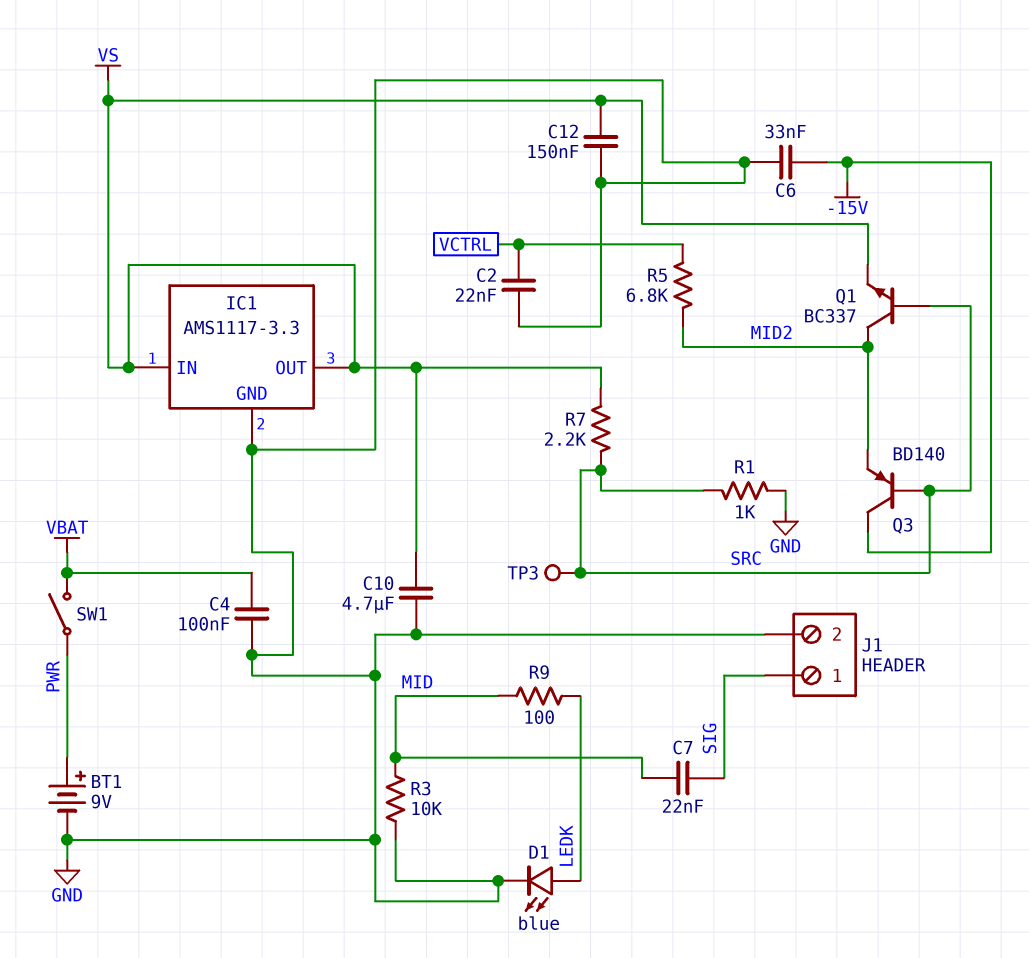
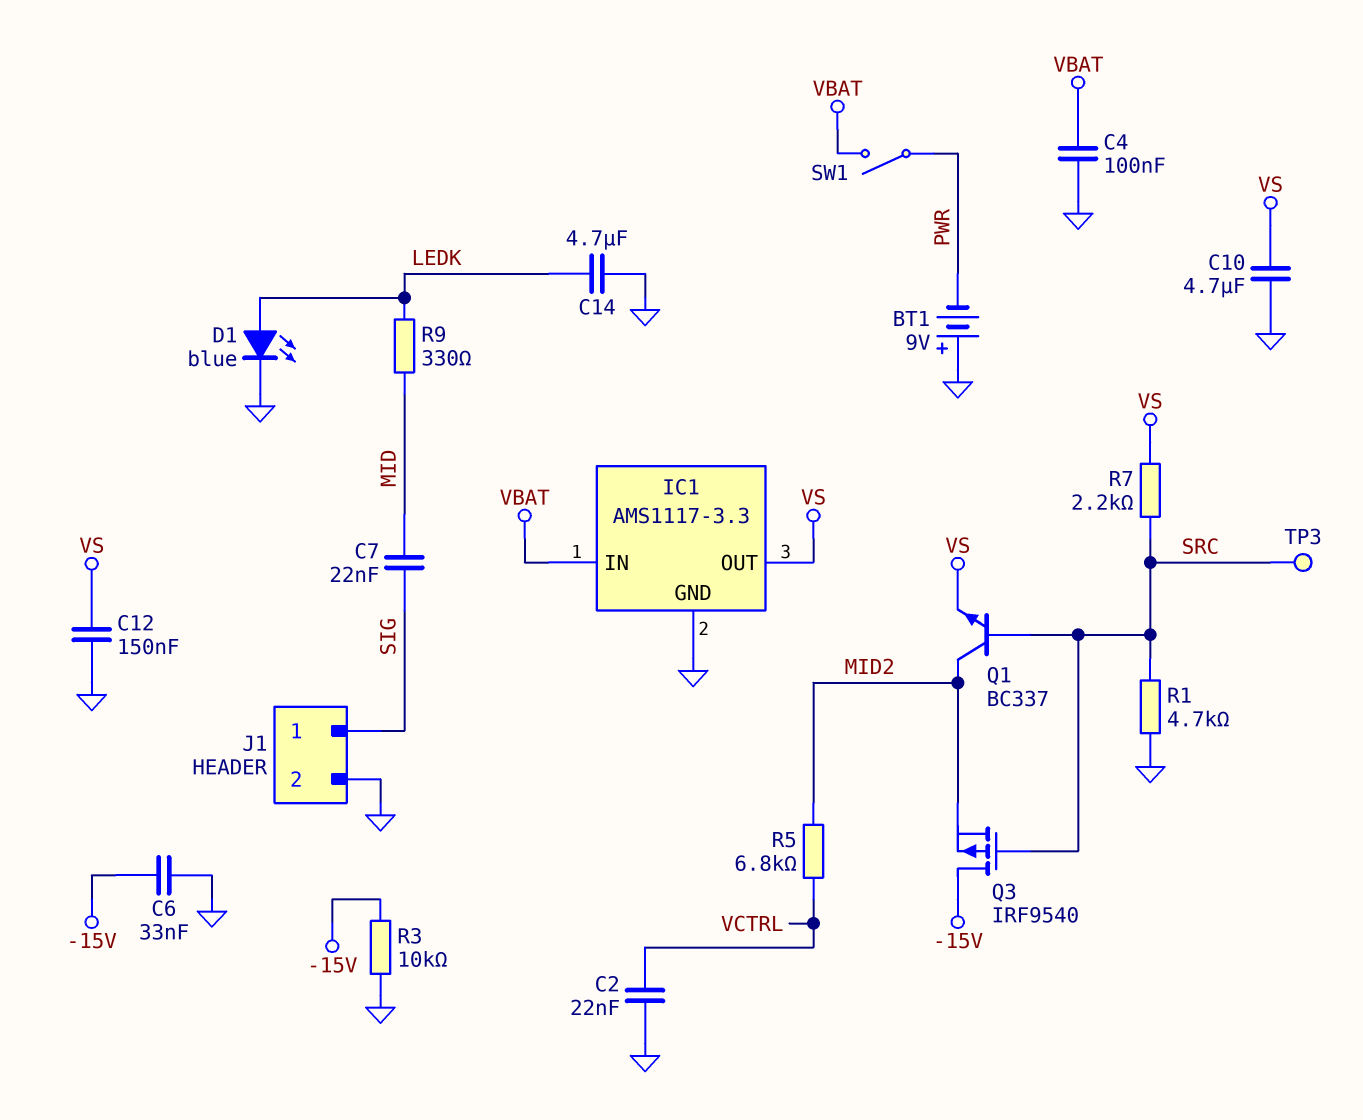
BT1: 9V (plus PWR, minus GND) -> 9V (plus GND, minus PWR)
C14: none -> 4.7uF (GND, LEDK)
IC1 pin IN: VS -> VBAT
Q3: PNP BD140 (B SRC, C -15V, E MID2) -> PMOS IRF9540 (G SRC, D -15V, S MID2)
R1: 1k (GND, SRC) -> 4.7k (GND, SRC)
R3: 10k (GND, MID) -> 10k (-15V, GND)
R9: 100 (LEDK, MID) -> 330 (LEDK, MID)

